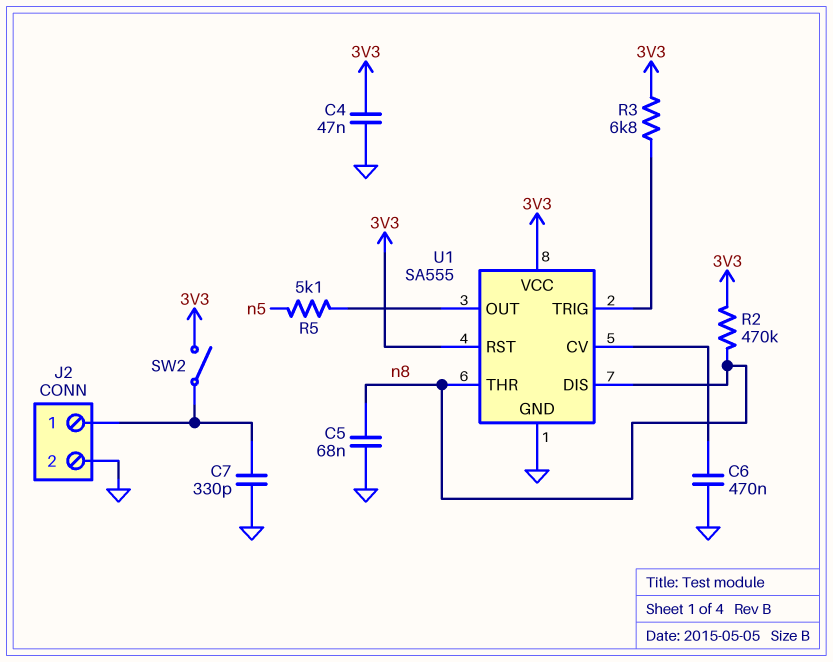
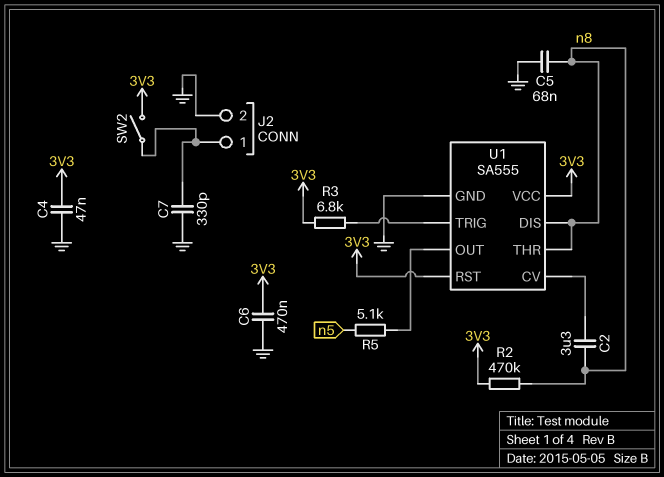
C2: none -> 3.3uF (U1/CV, n8)
C6: 470nF (GND, U1/CV) -> 470nF (3V3, GND)

